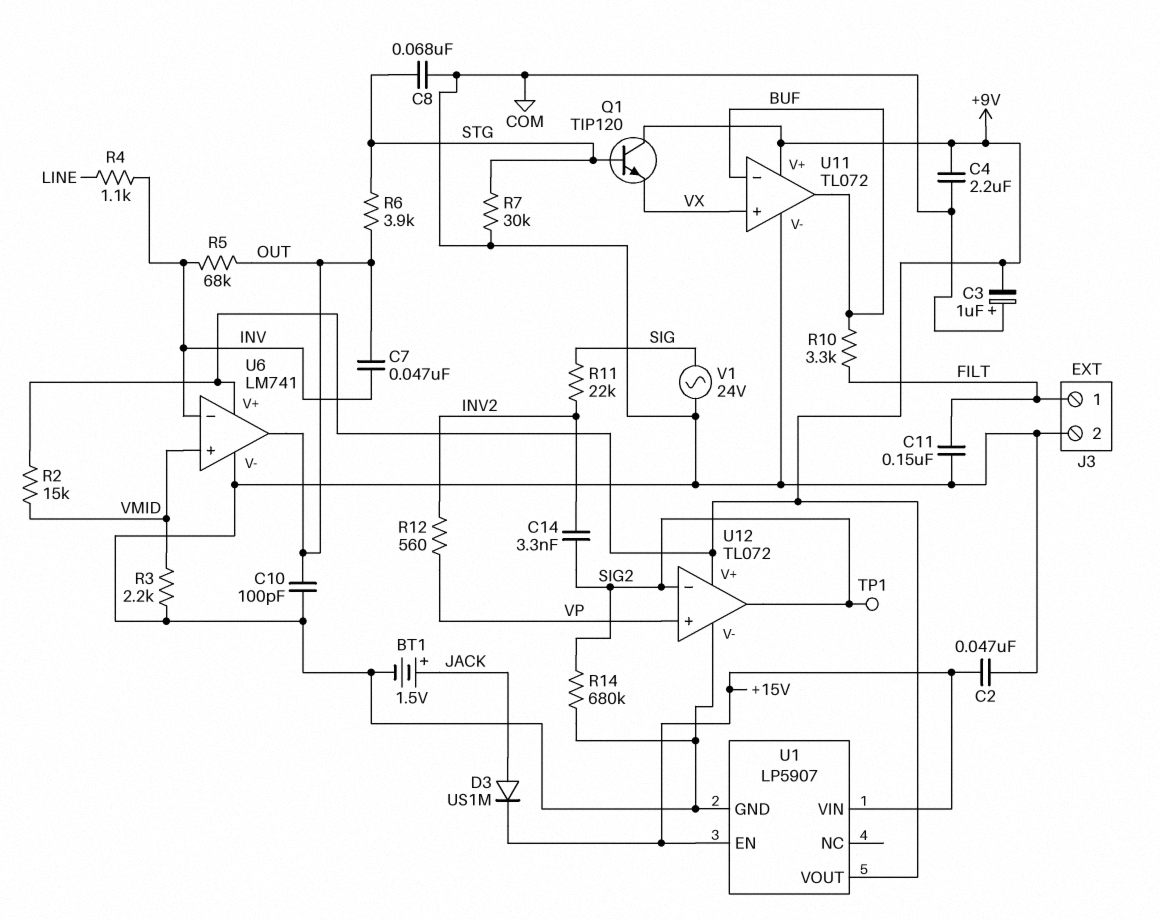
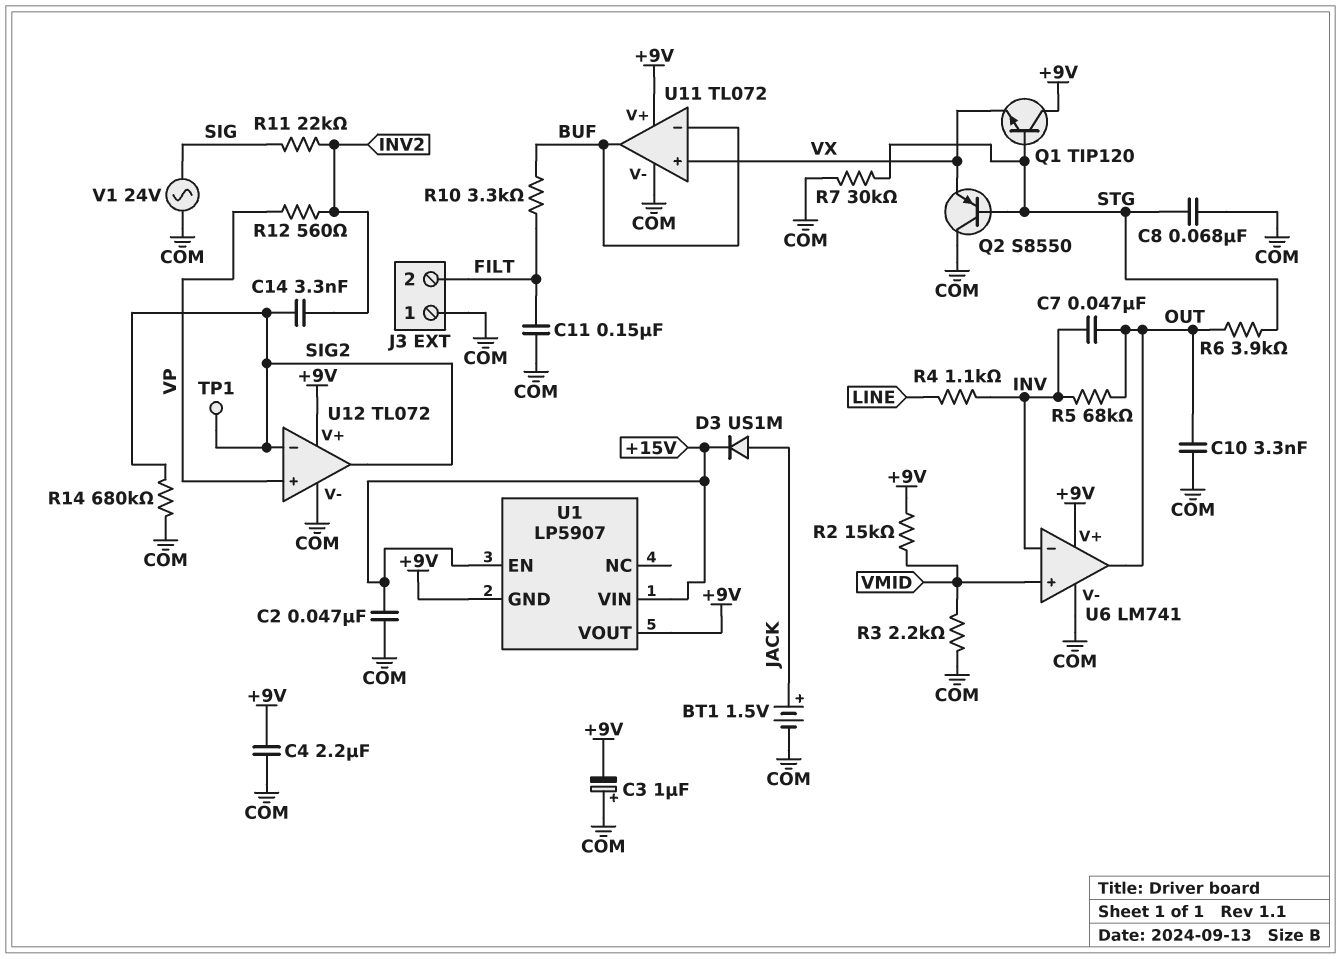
C10: 100pF (COM, OUT) -> 3.3nF (COM, OUT)
J3 pin 1: FILT -> COM
J3 pin 2: COM -> FILT
Q2: none -> PNP S8550 (B STG, C COM, E VX)
U1 pin GND: COM -> +9V

